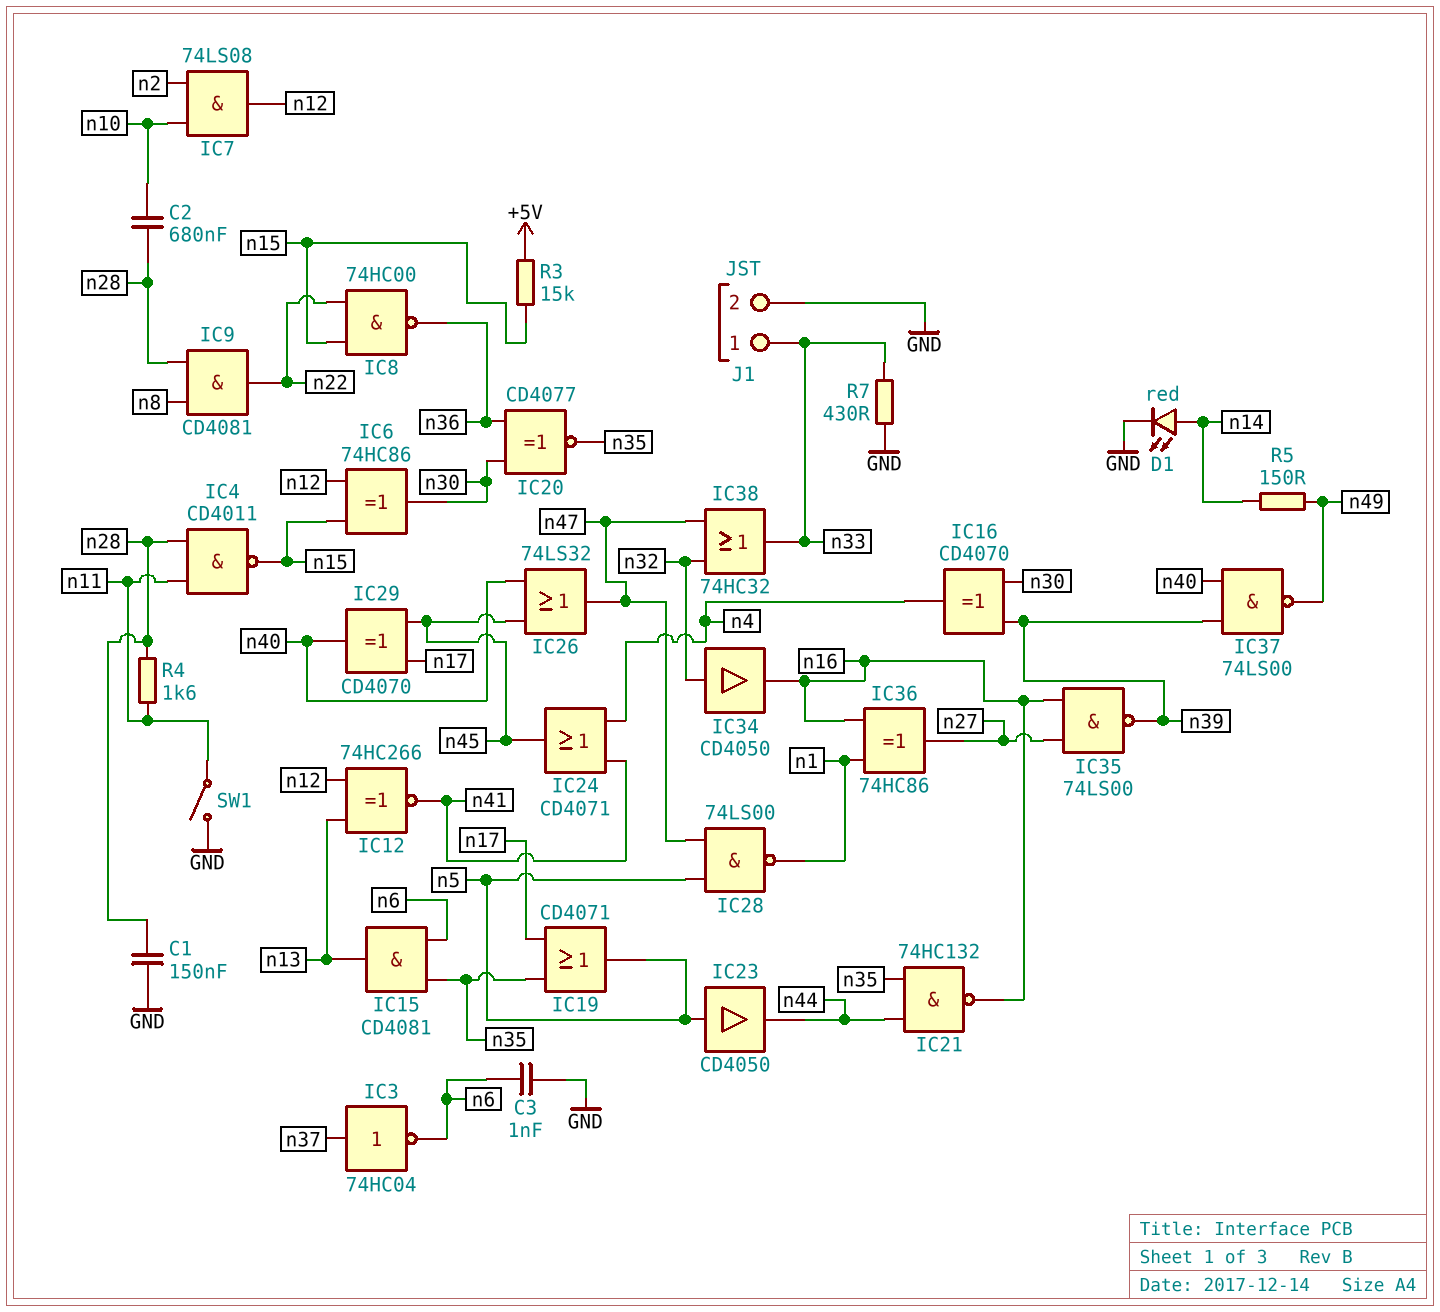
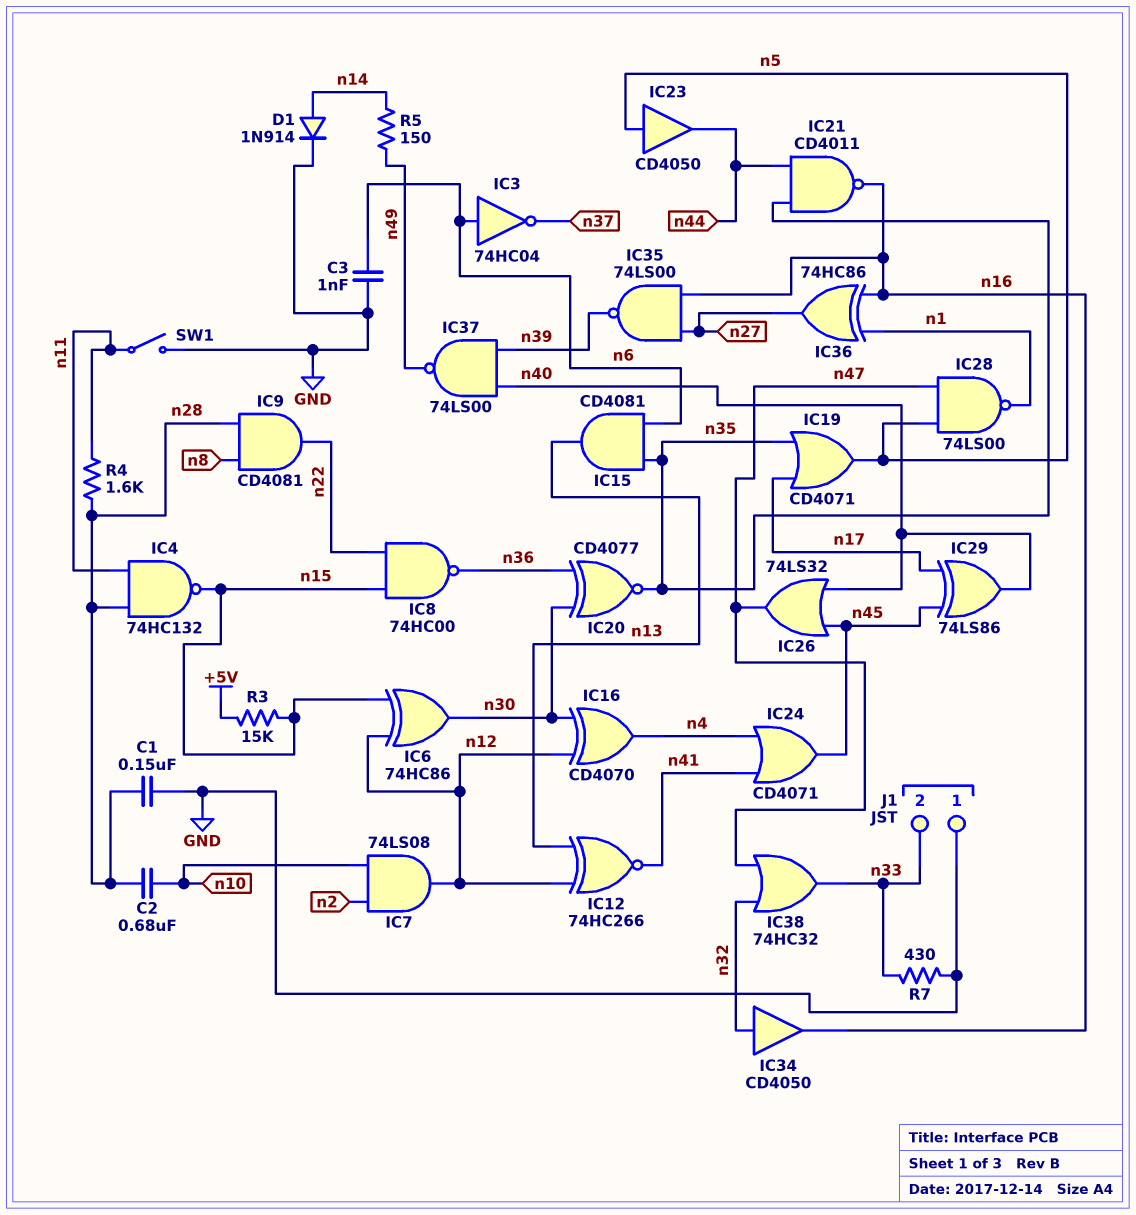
D1: LED red (A n14, K GND) -> diode 1N914 (A n14, K GND)
IC3: NOT 74HC04 (in n37, out n6) -> NOT 74HC04 (in n6, out n37)
IC4: NAND CD4011 (in n11, in n28, out n15) -> NAND 74HC132 (in n11, in n28, out n15)
IC16: XOR CD4070 (in n30, in n39, out n4) -> XOR CD4070 (in n12, in n30, out n4)
IC21: NAND 74HC132 (in n35, in n44, out n16) -> NAND CD4011 (in n35, in n44, out n16)
IC29: XOR CD4070 (in n17, in n45, out n40) -> XOR 74LS86 (in n17, in n45, out n40)
J1 pin 1: n33 -> GND
J1 pin 2: GND -> n33

